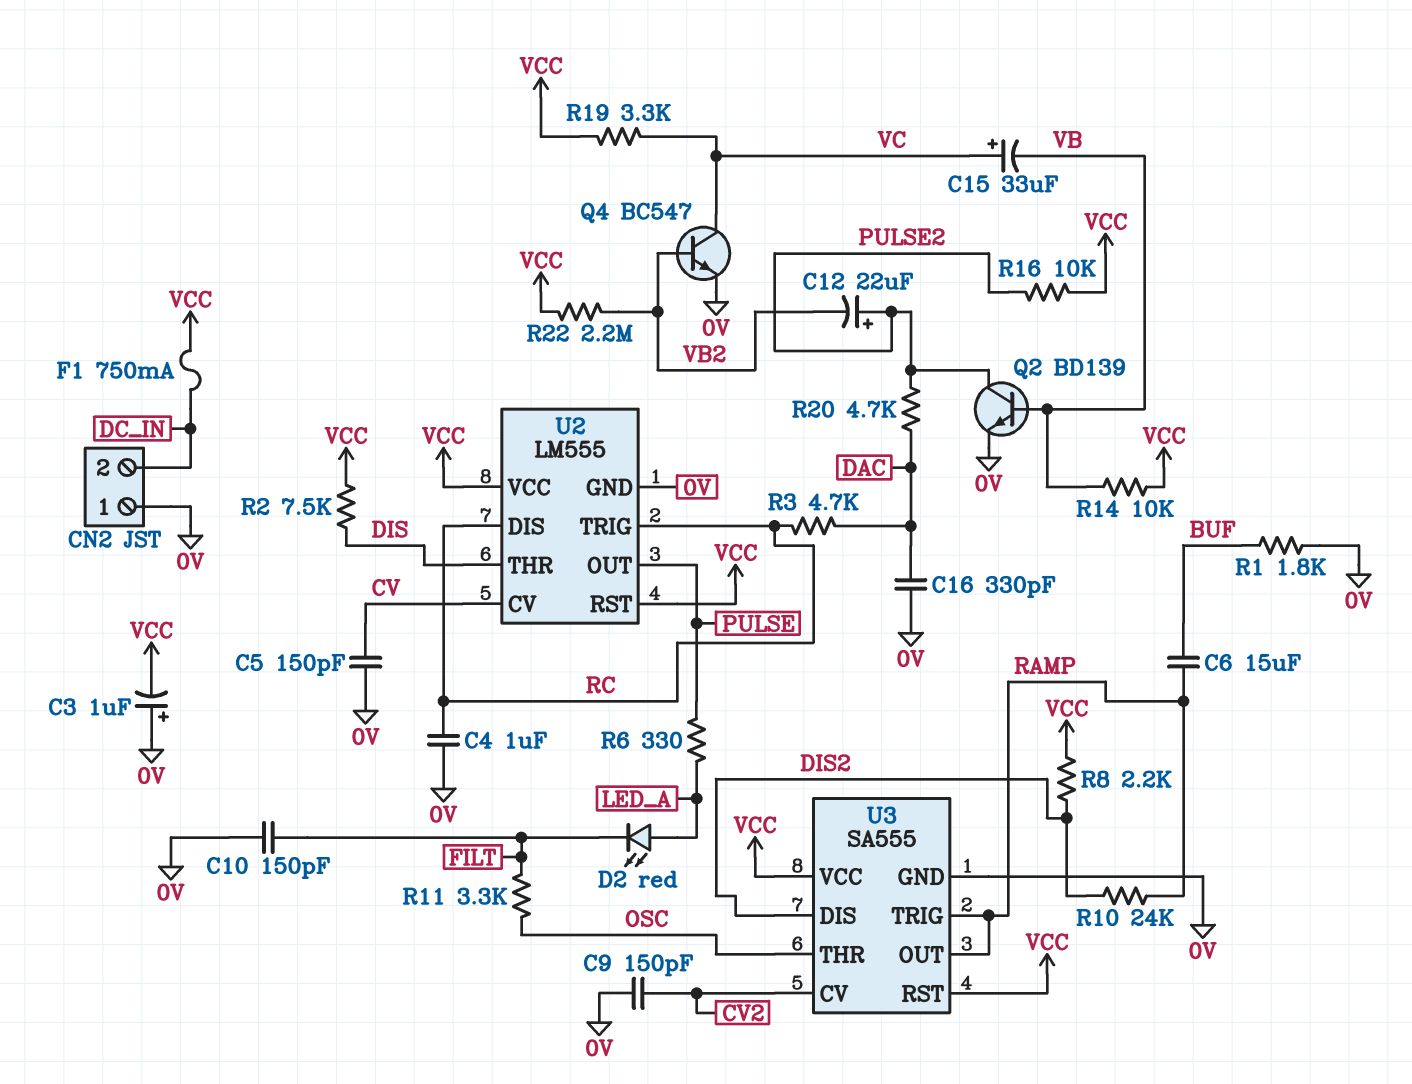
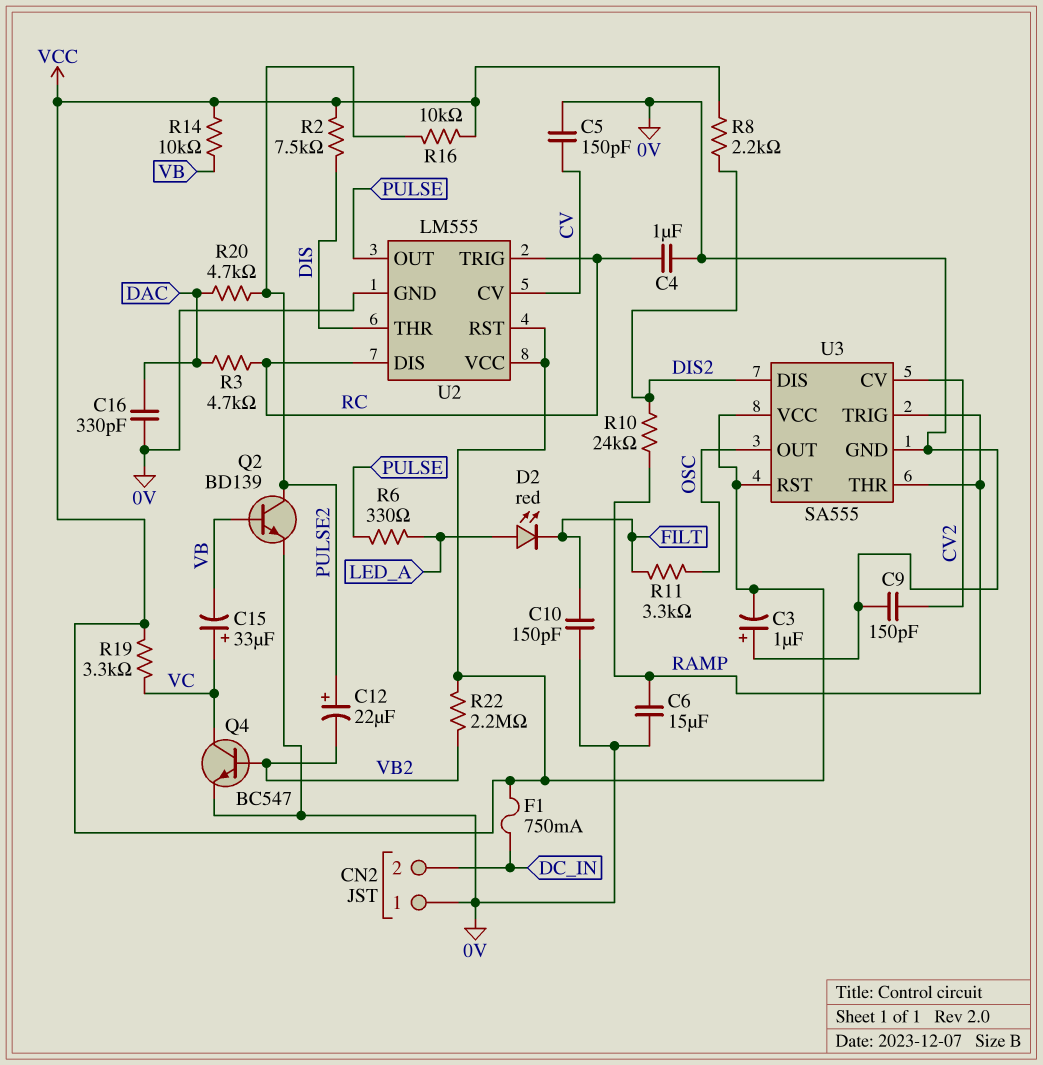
C6: 15uF (BUF, RAMP) -> 15uF (0V, RAMP)
R1: 1.8k (0V, BUF) -> none
U3 pin OUT: RAMP -> OSC
U3 pin THR: OSC -> RAMP

